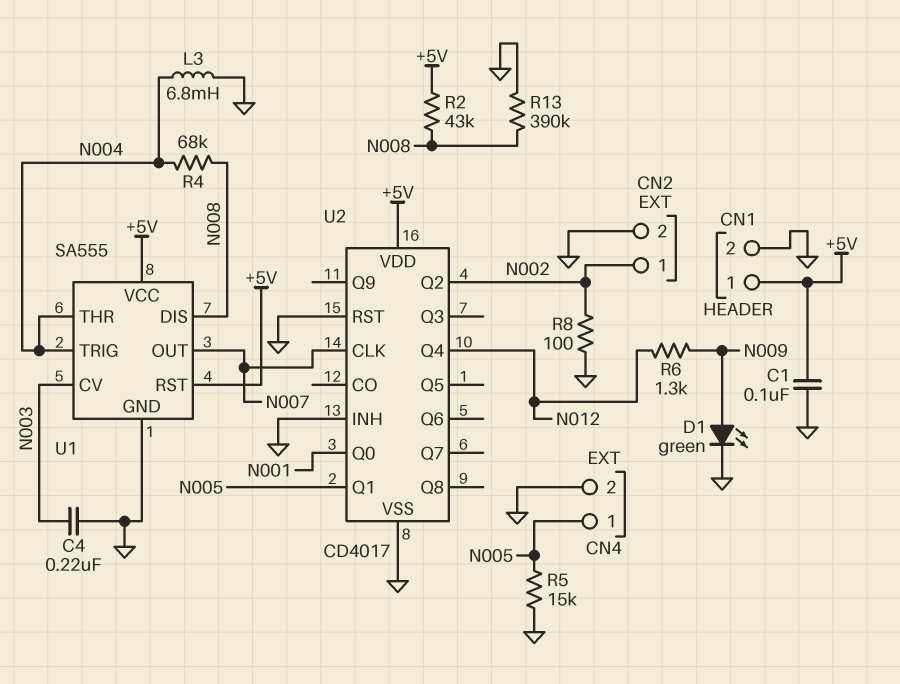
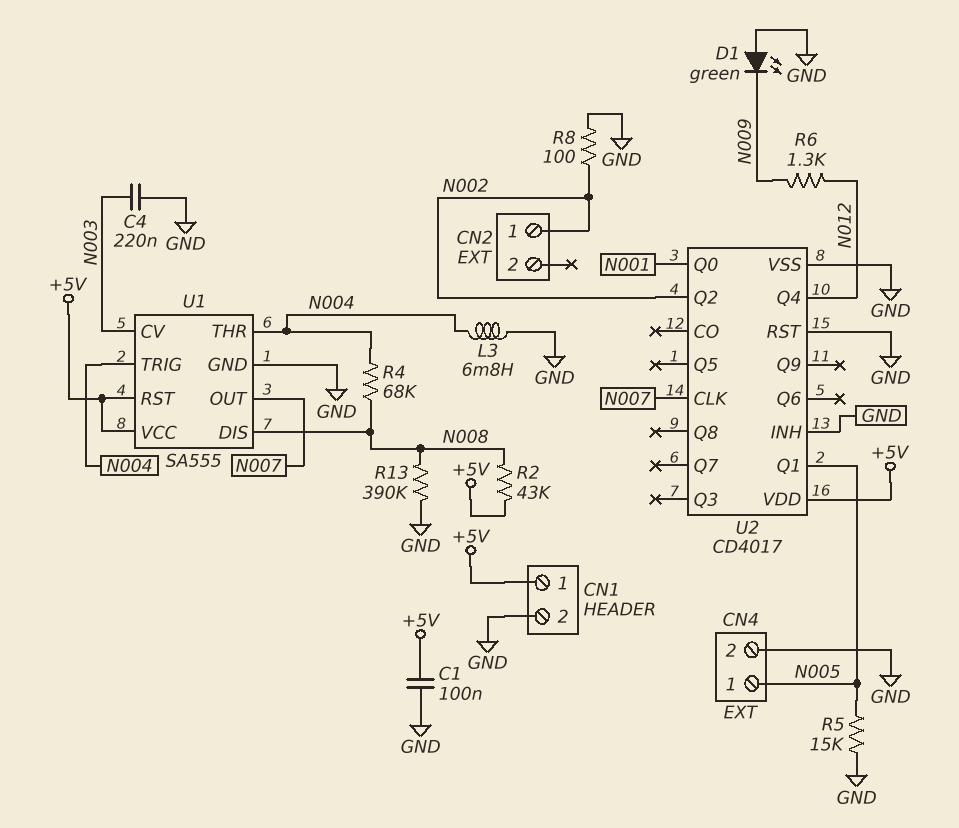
CN2 pin 2: GND -> none
D1: LED green (A N009, K GND) -> LED green (A GND, K N009)

